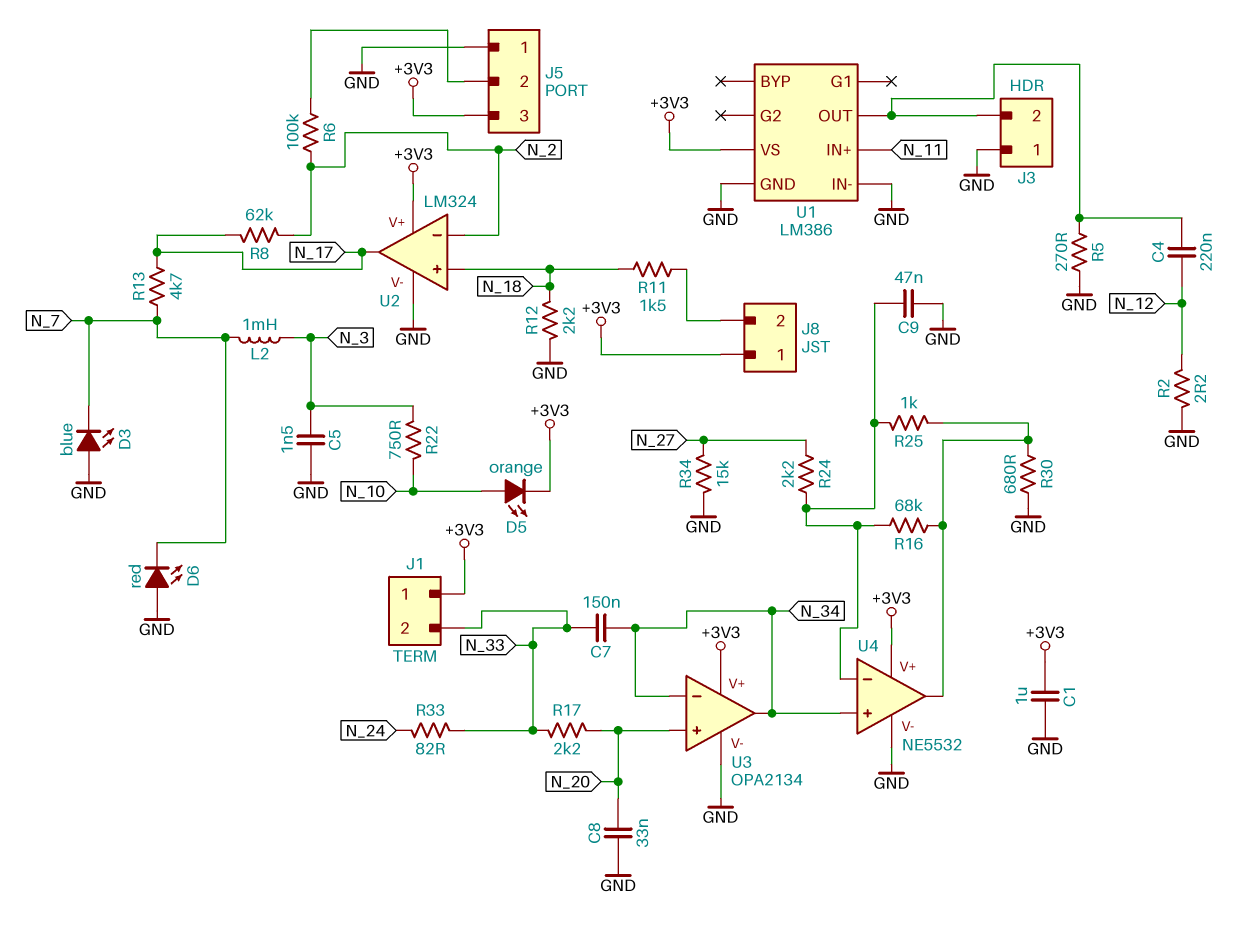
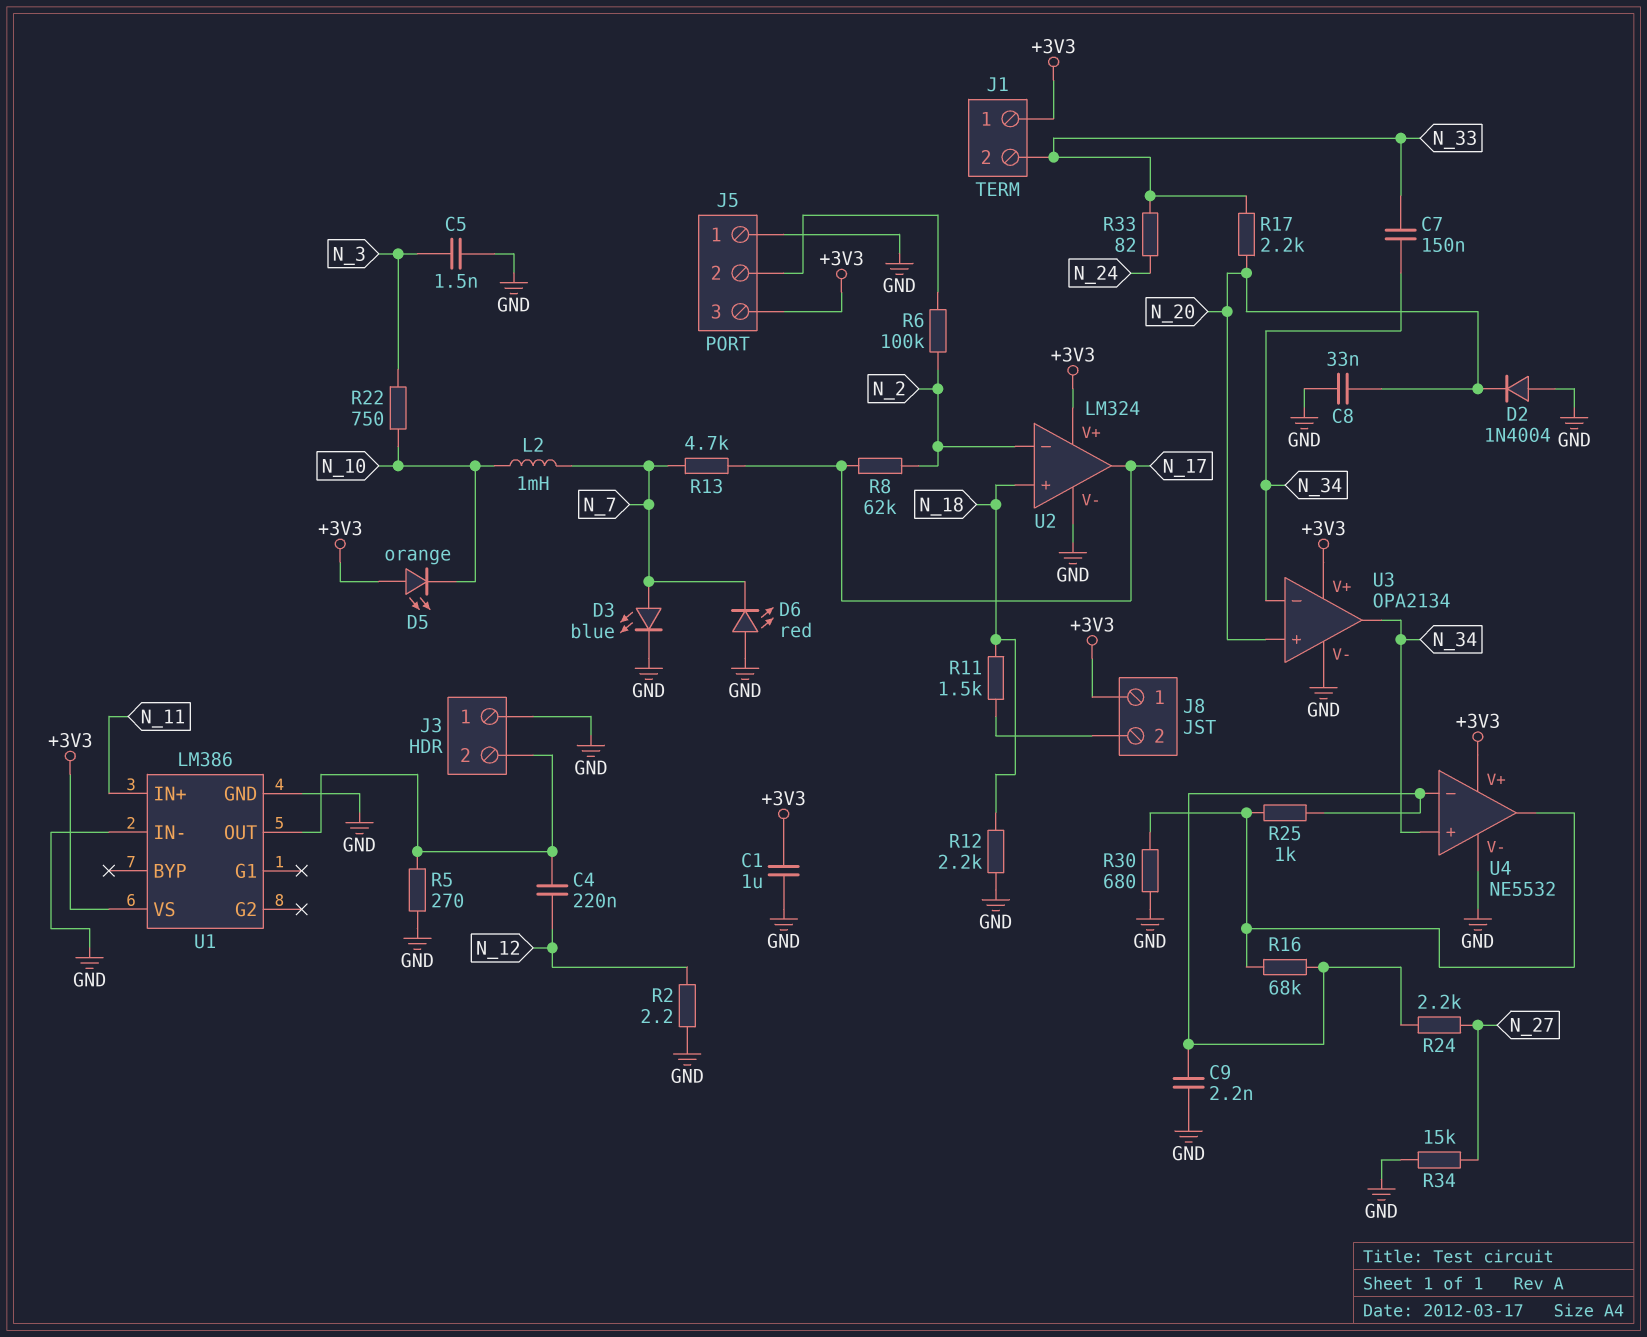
C9: 47nF (GND, U4/in-) -> 2.2nF (GND, U4/in-)
D2: none -> diode 1N4004 (A GND, K N_20)
D3: LED blue (A GND, K N_7) -> LED blue (A N_7, K GND)
D5: LED orange (A N_10, K +3V3) -> LED orange (A +3V3, K N_10)
L2: 1mH (N_3, N_7) -> 1mH (N_7, N_10)

